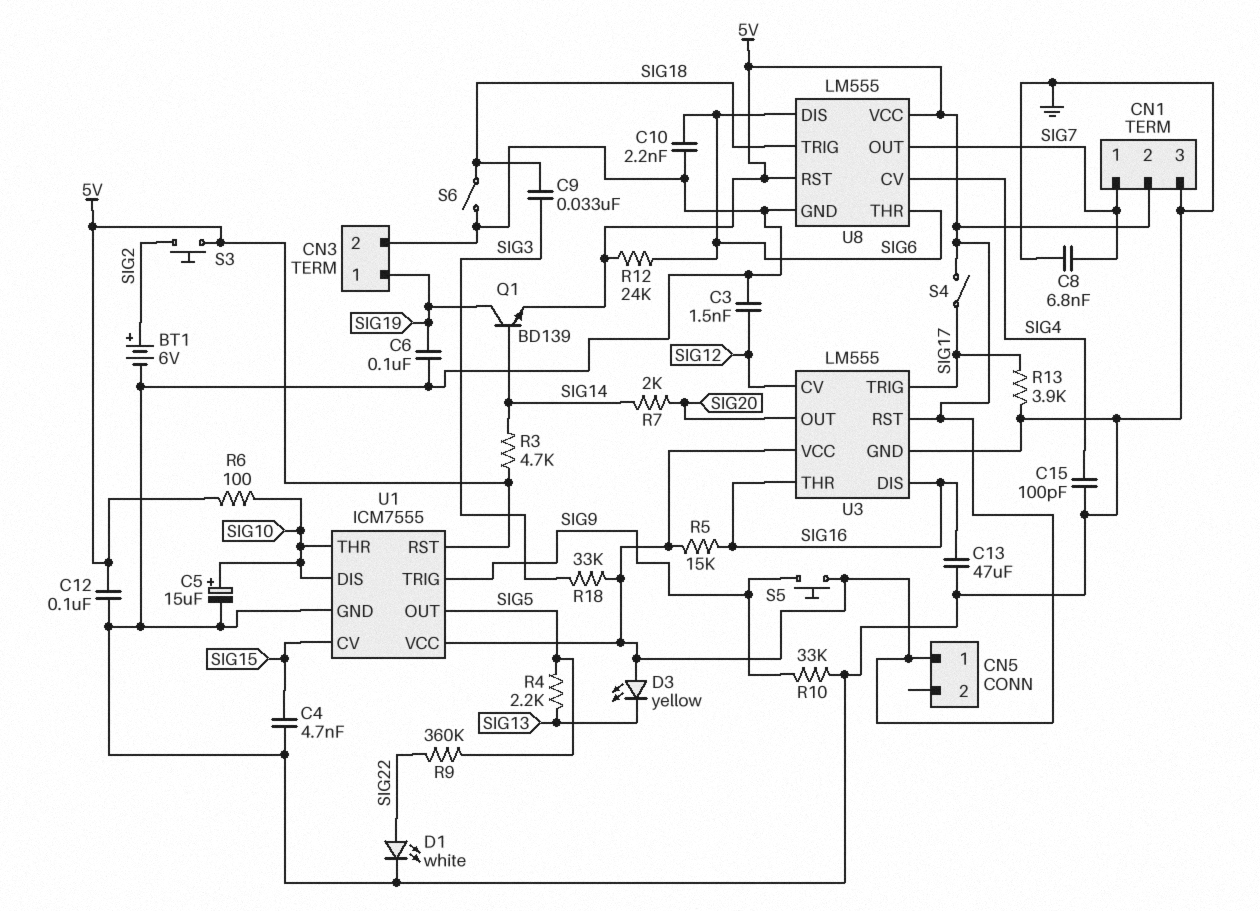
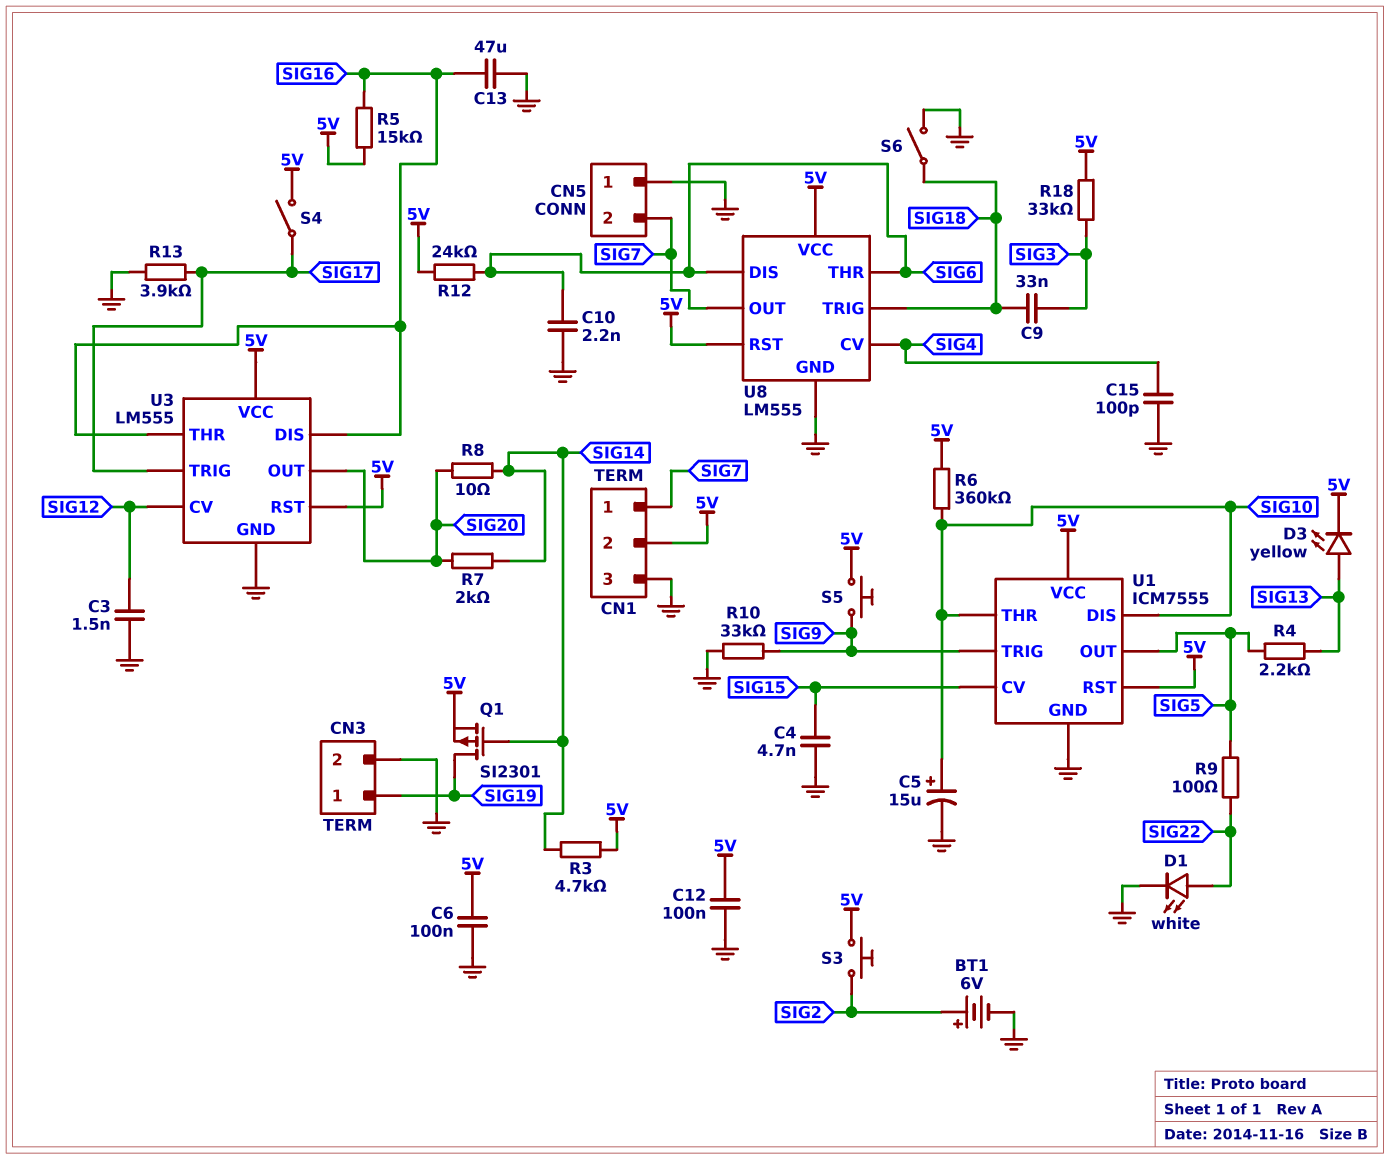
C6: 100nF (GND, SIG19) -> 100nF (5V, GND)
C8: 6.8nF (GND, SIG7) -> none
CN5 pin 1: 5V -> GND
CN5 pin 2: none -> SIG7
D3: LED yellow (A 5V, K SIG13) -> LED yellow (A SIG13, K 5V)
Q1: NPN BD139 (B SIG14, C SIG19, E 5V) -> PMOS SI2301 (G SIG14, D SIG19, S 5V)
R6: 100 (5V, SIG10) -> 360k (5V, SIG10)
R8: none -> 10 (SIG14, SIG20)
R9: 360k (SIG5, SIG22) -> 100 (SIG5, SIG22)

